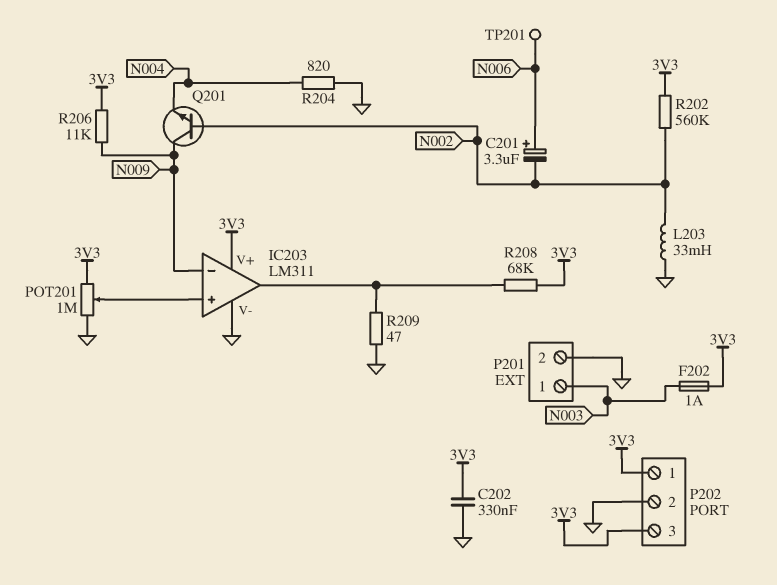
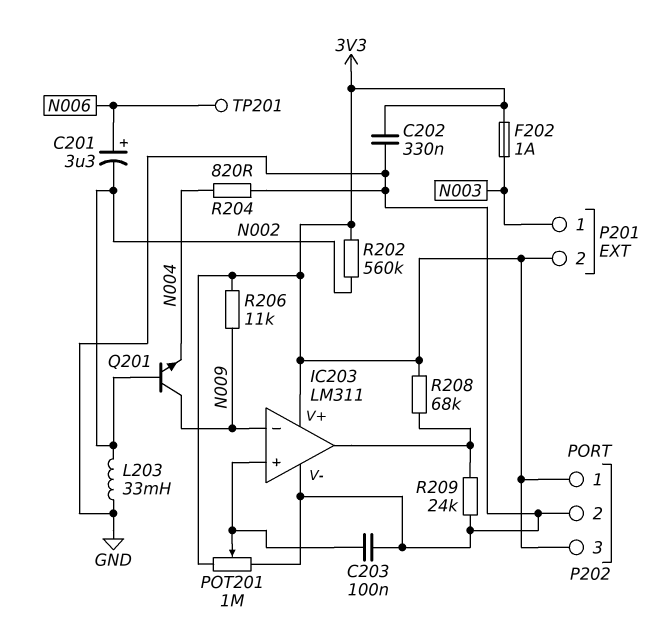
C203: none -> 100nF (GND, IC203/in+)
P201 pin 2: GND -> 3V3
R209: 47 (GND, IC203/out) -> 24k (GND, IC203/out)

